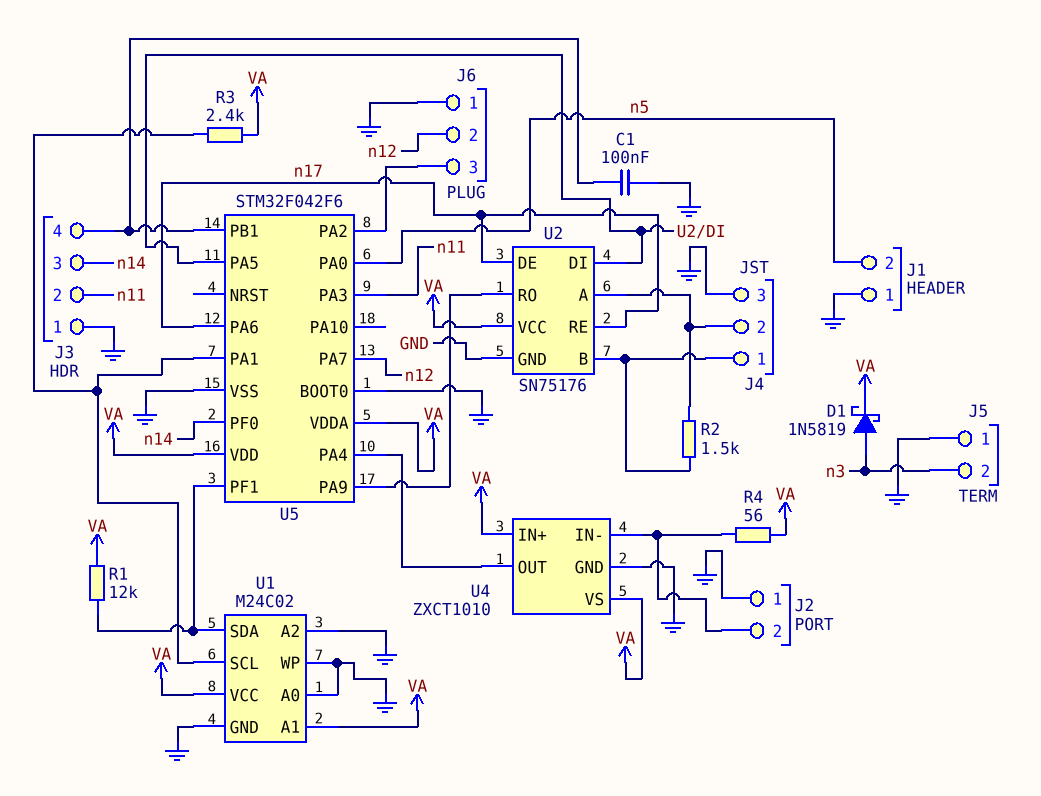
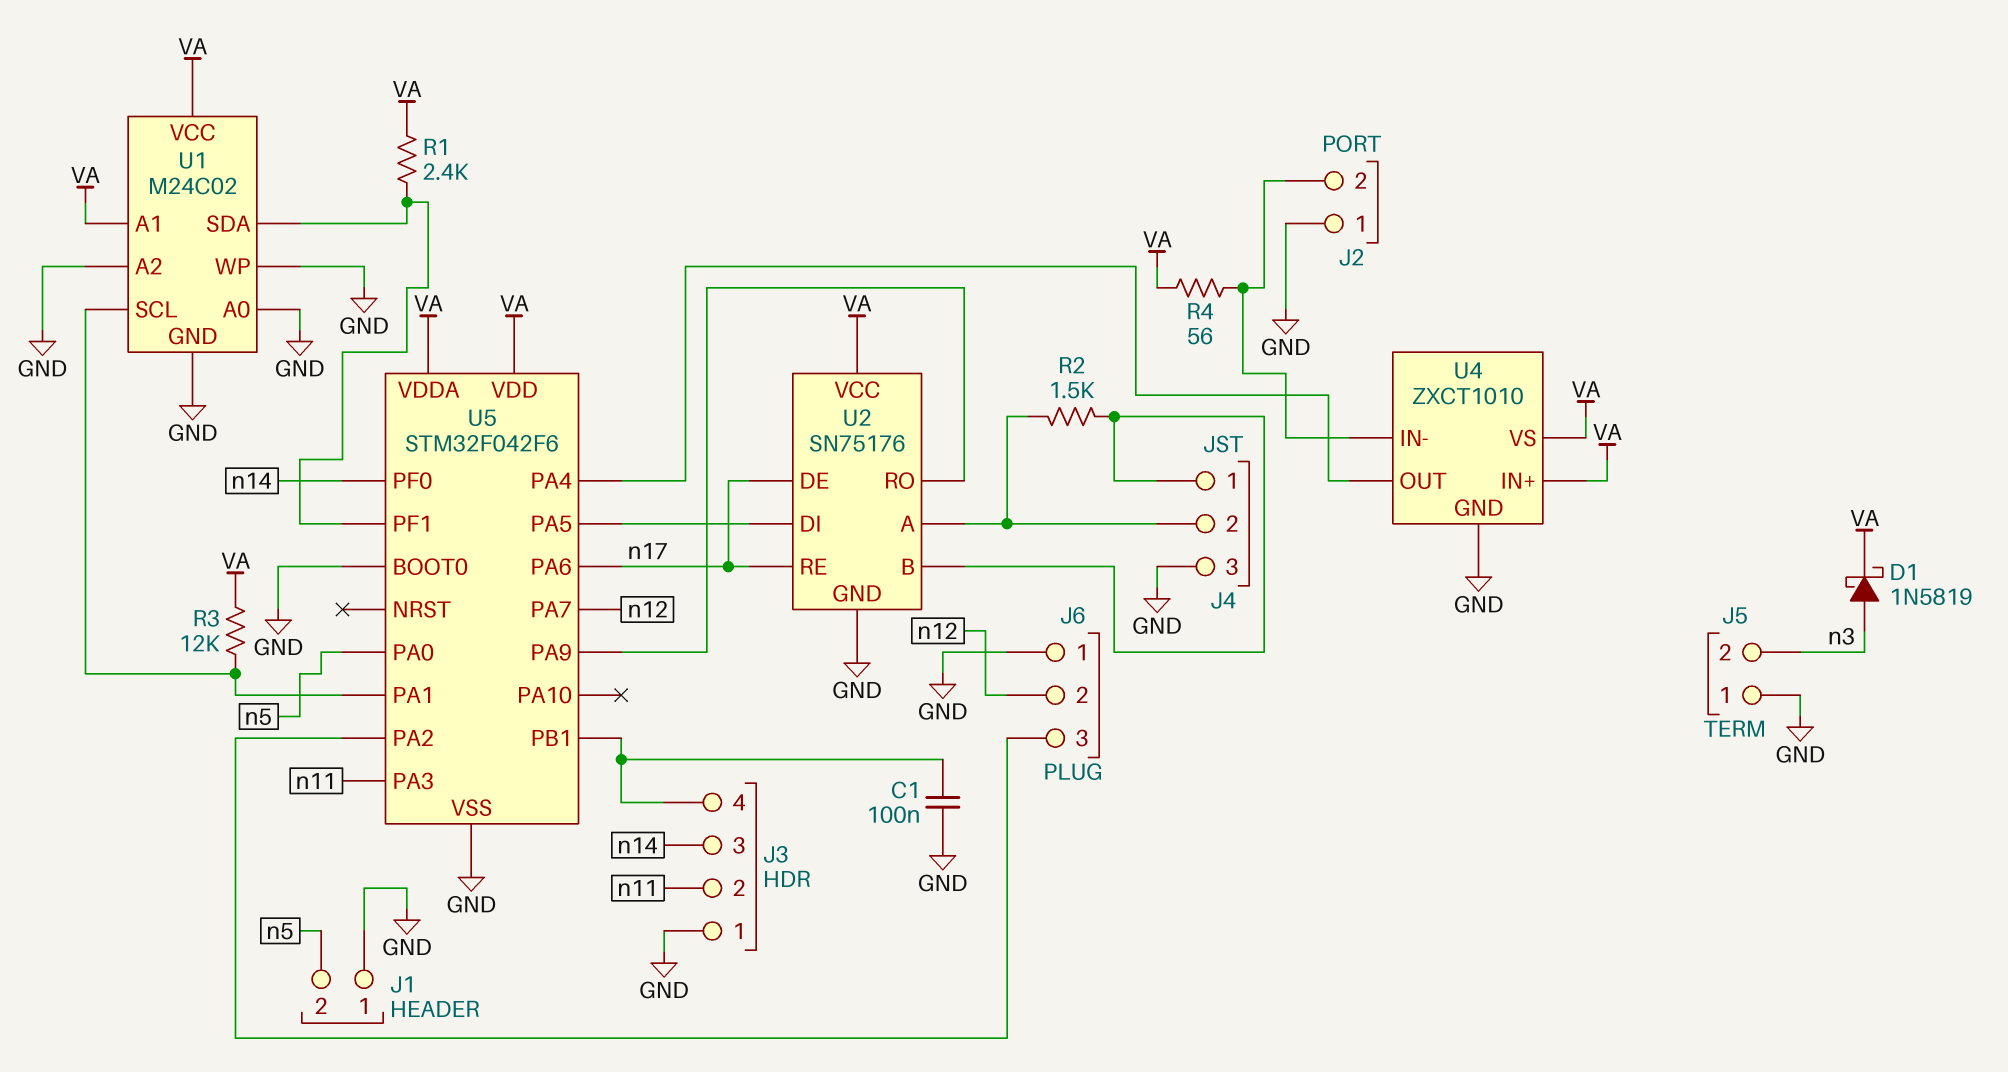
R1: 12k (U1/SDA, VA) -> 2.4k (U1/SDA, VA)
R3: 2.4k (U1/SCL, VA) -> 12k (U1/SCL, VA)

